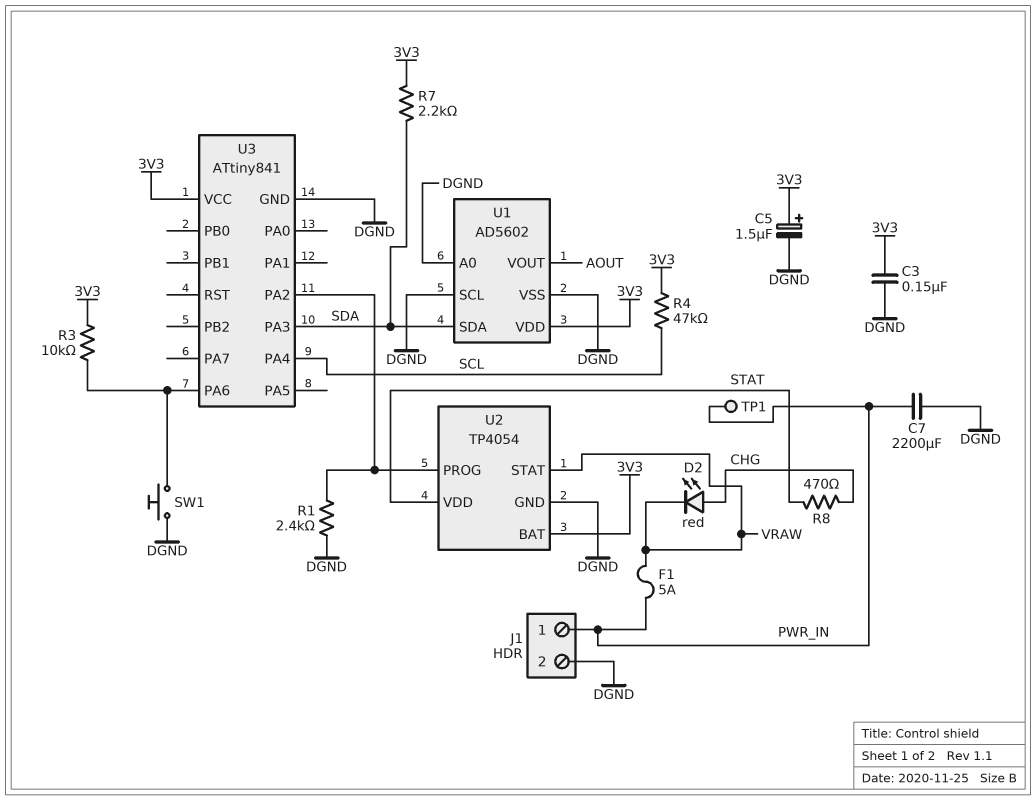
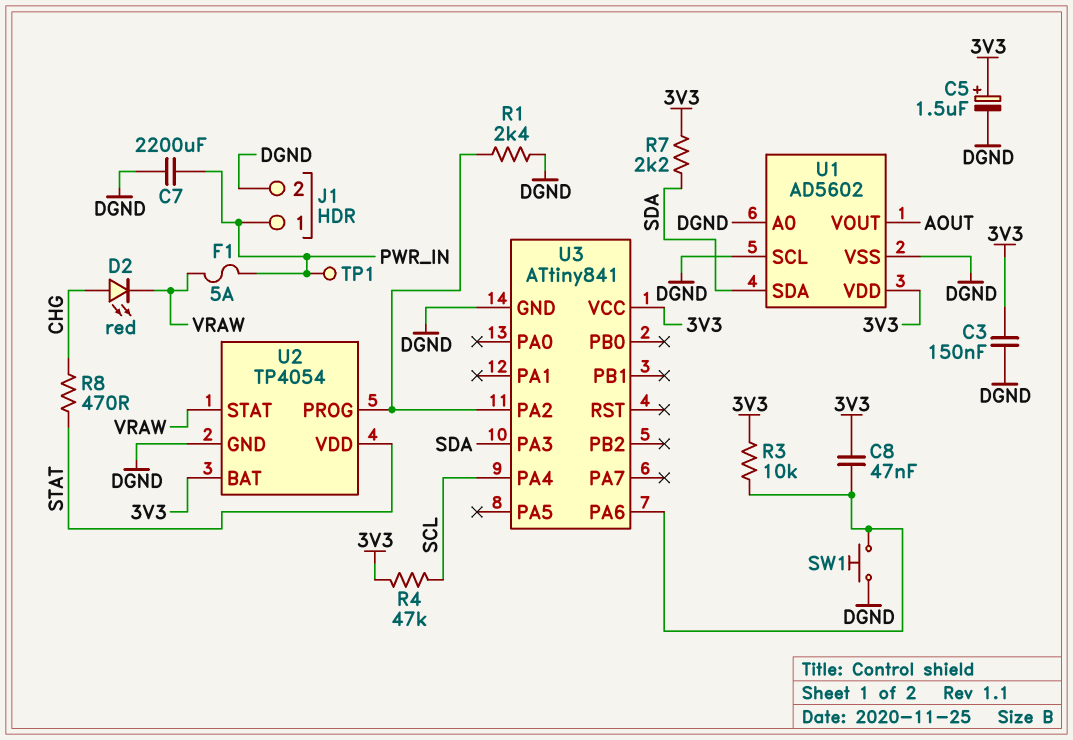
C8: none -> 47nF (3V3, U3/PA6)

